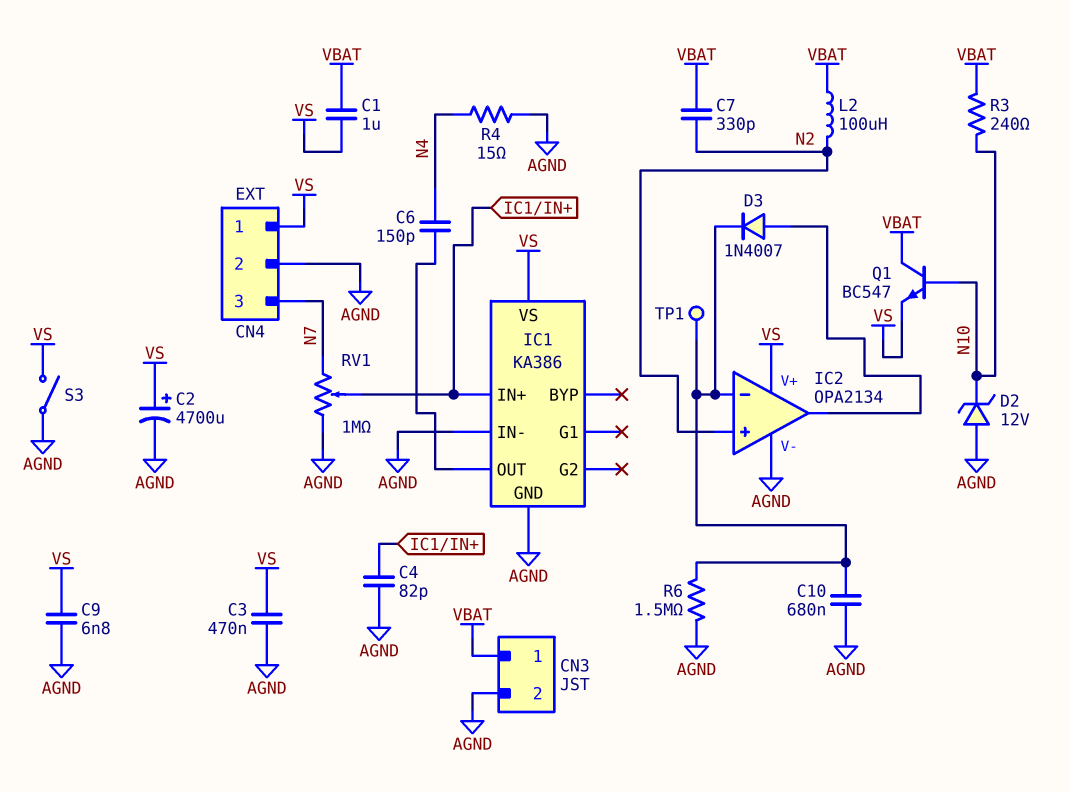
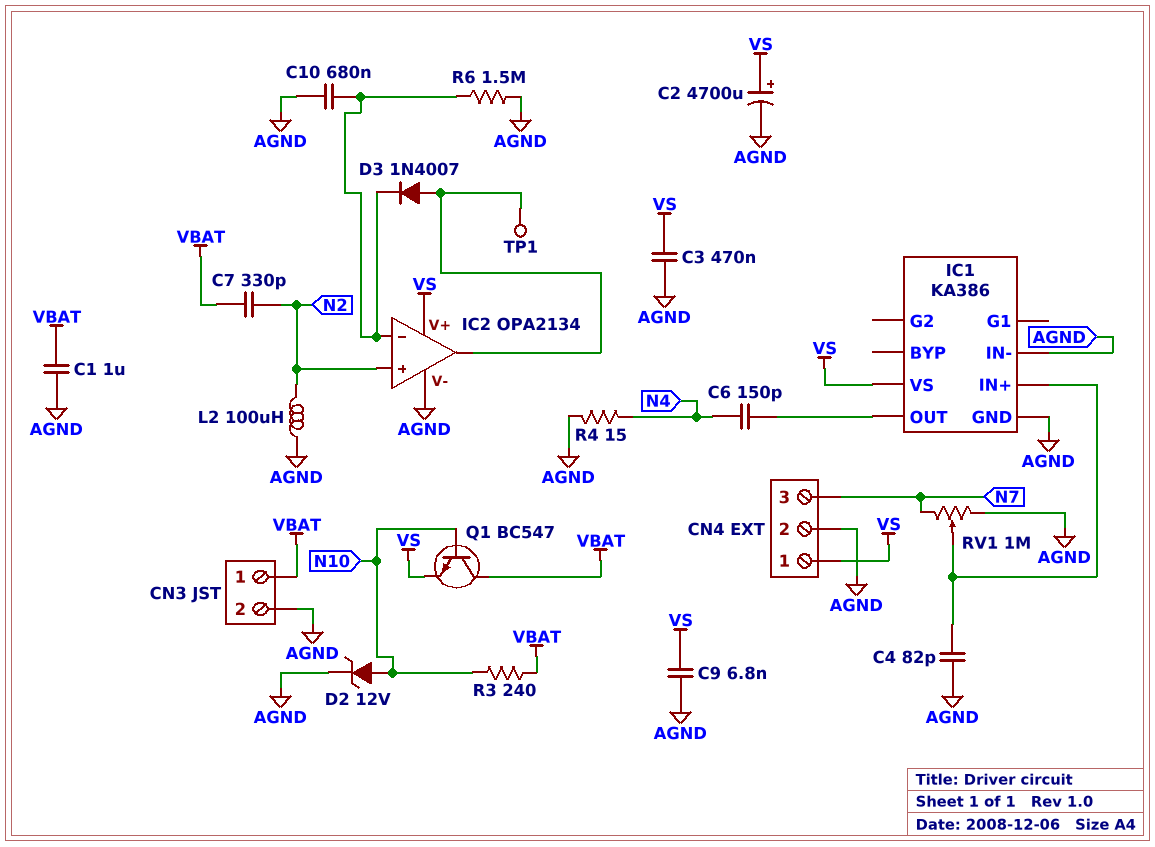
C1: 1uF (VBAT, VS) -> 1uF (AGND, VBAT)
D2: zener 12V (A AGND, K N10) -> zener 12V (A N10, K AGND)
L2: 100uH (N2, VBAT) -> 100uH (AGND, N2)
S3: switch (AGND, VS) -> none
TP1: test point (IC2/in-) -> test point (IC2/out)

